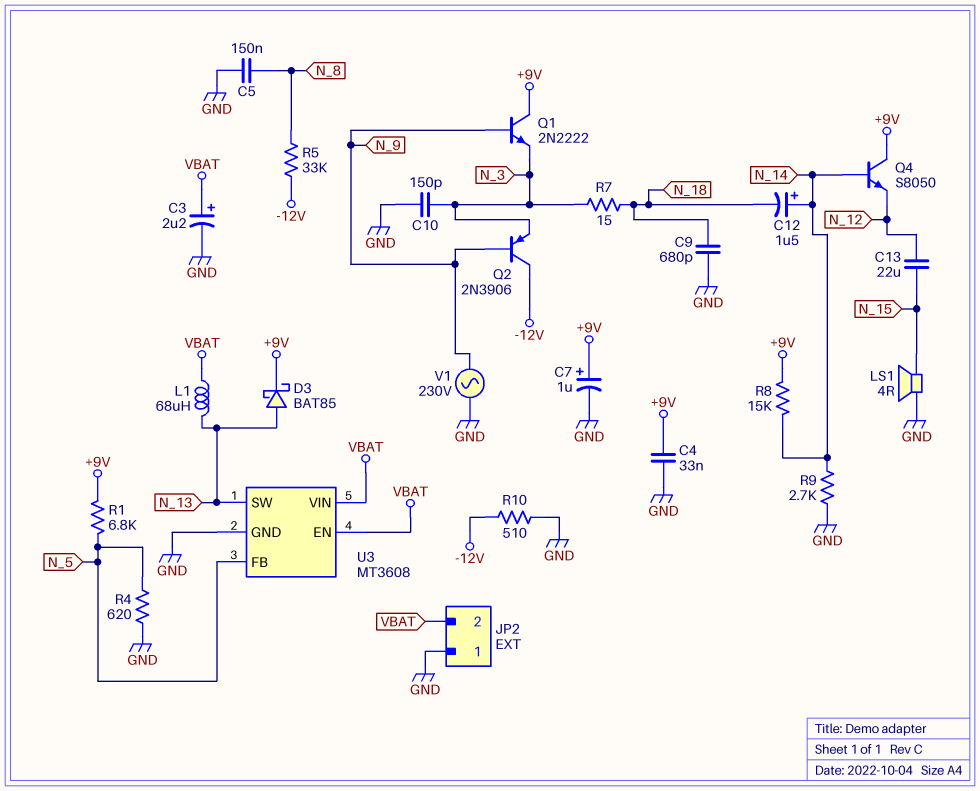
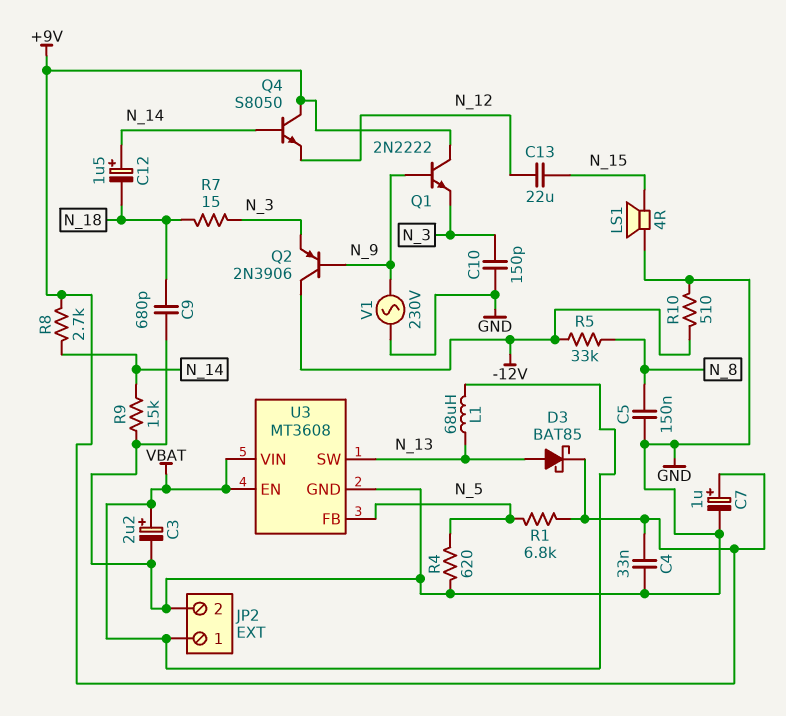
JP2 pin 1: GND -> VBAT
JP2 pin 2: VBAT -> GND
R8: 15k (+9V, N_14) -> 2.7k (+9V, N_14)
R9: 2.7k (GND, N_14) -> 15k (GND, N_14)

